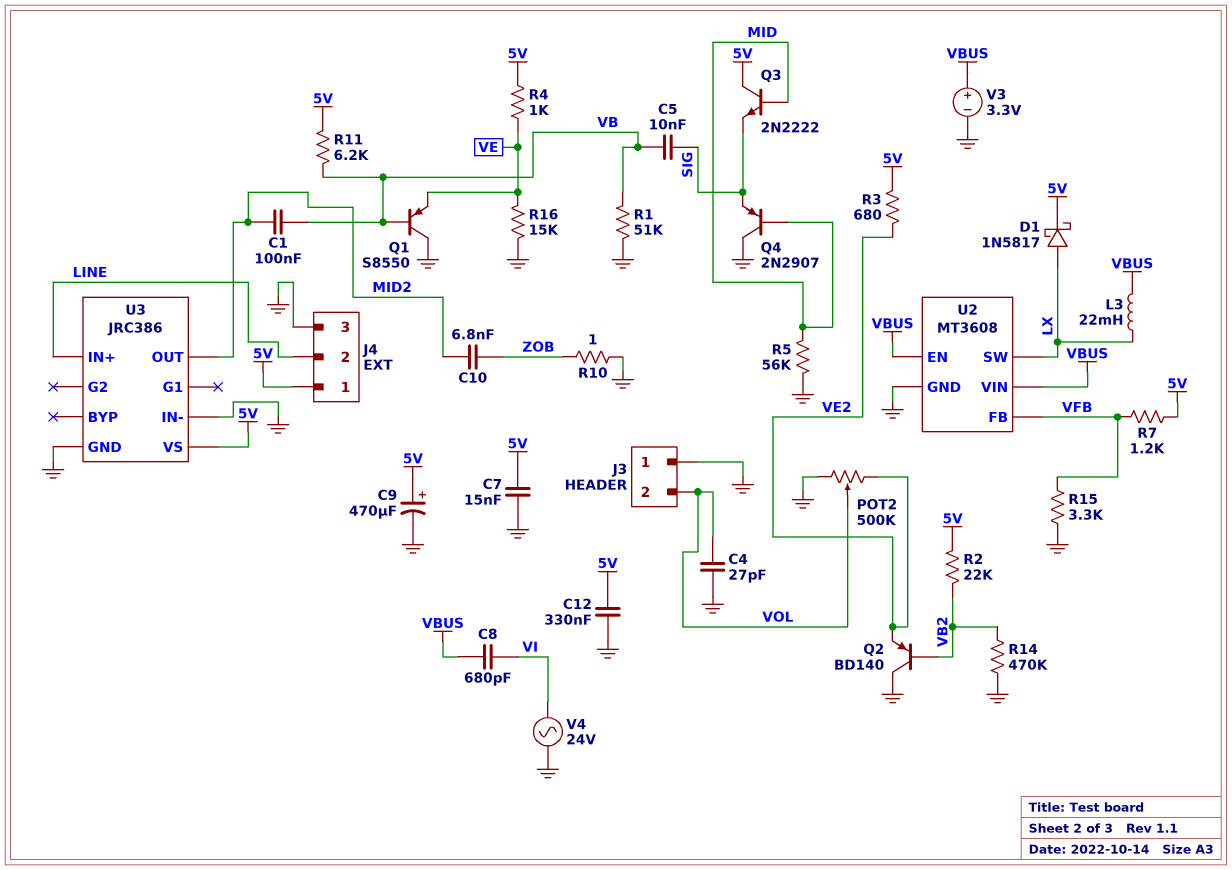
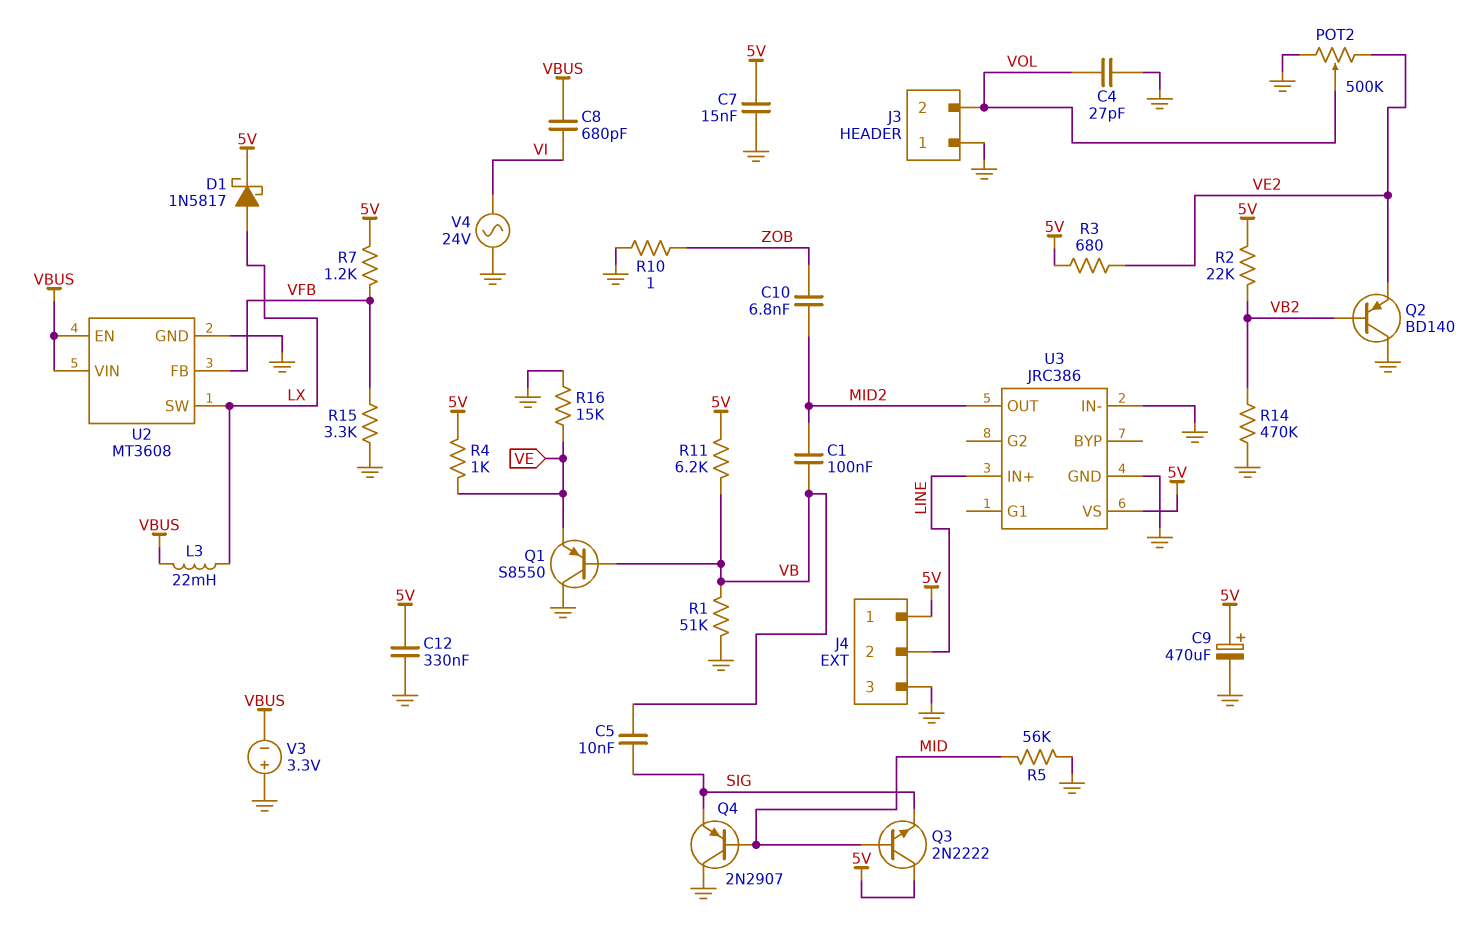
V3: 3.3V (plus VBUS, minus GND) -> 3.3V (plus GND, minus VBUS)

